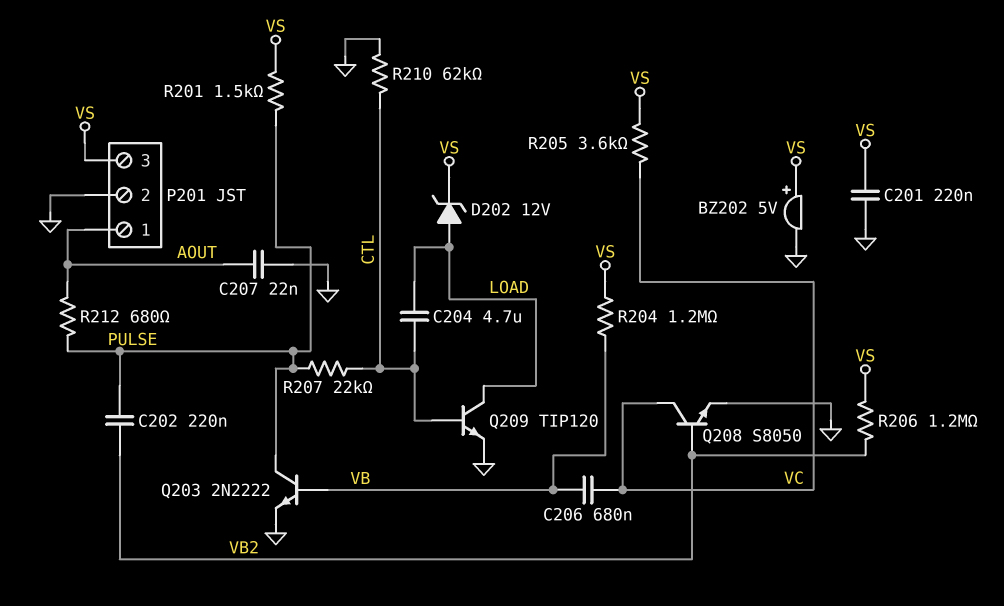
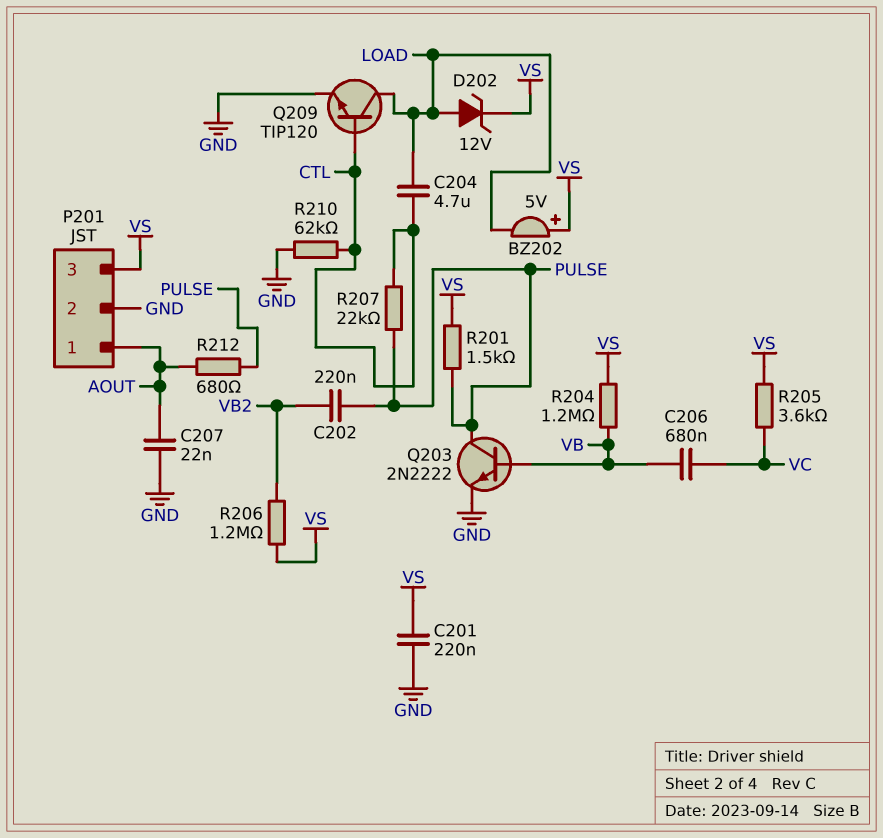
BZ202: buzzer 5V (plus VS, minus GND) -> buzzer 5V (plus VS, minus LOAD)
Q208: NPN S8050 (B VB2, C VC, E GND) -> none

